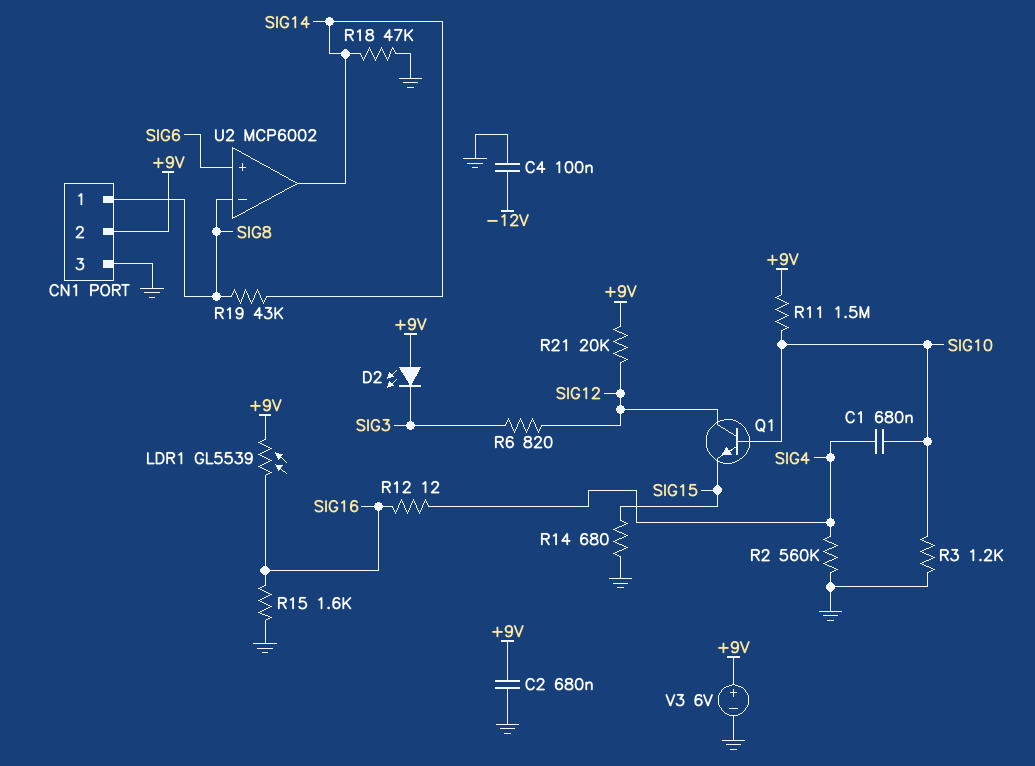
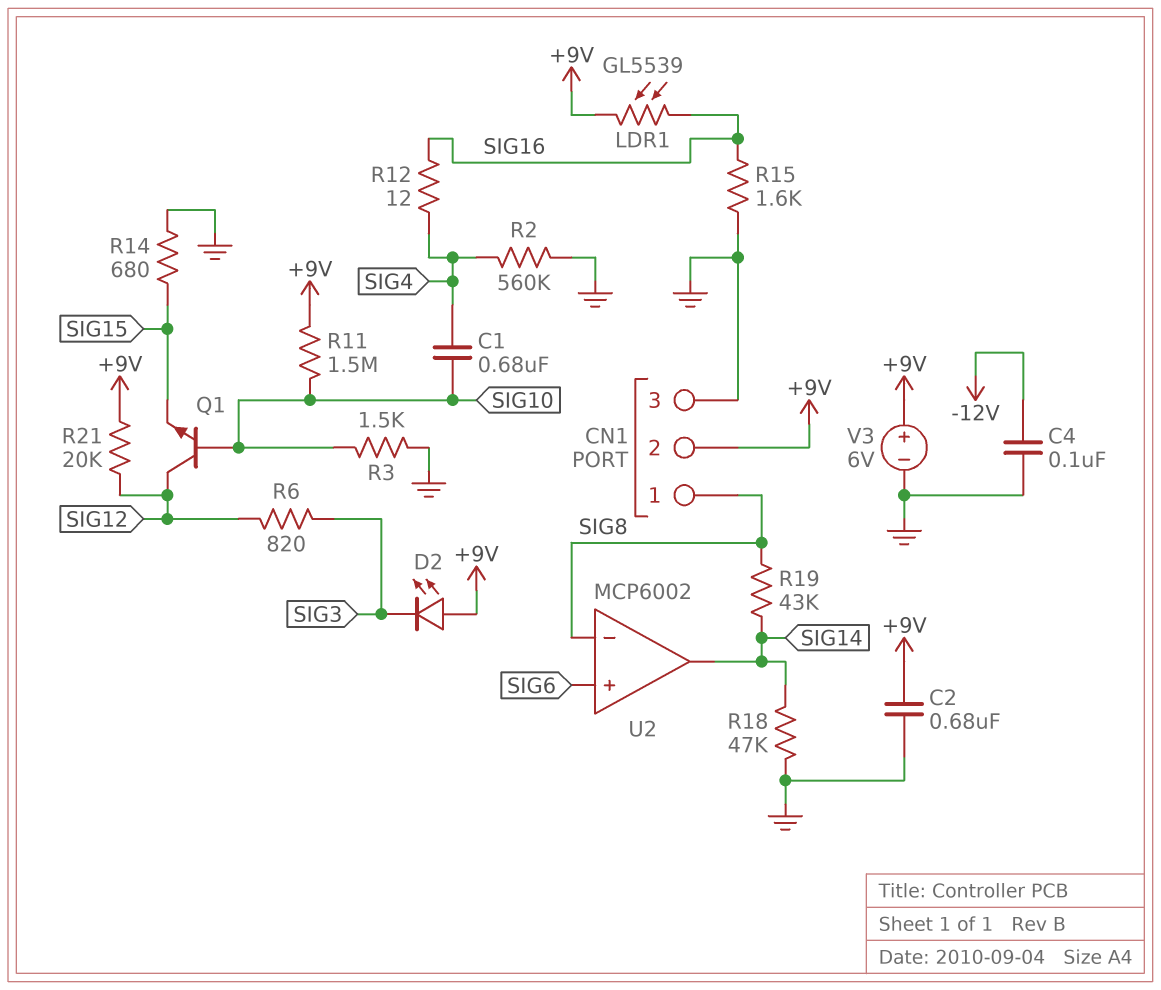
R3: 1.2k (GND, SIG10) -> 1.5k (GND, SIG10)

